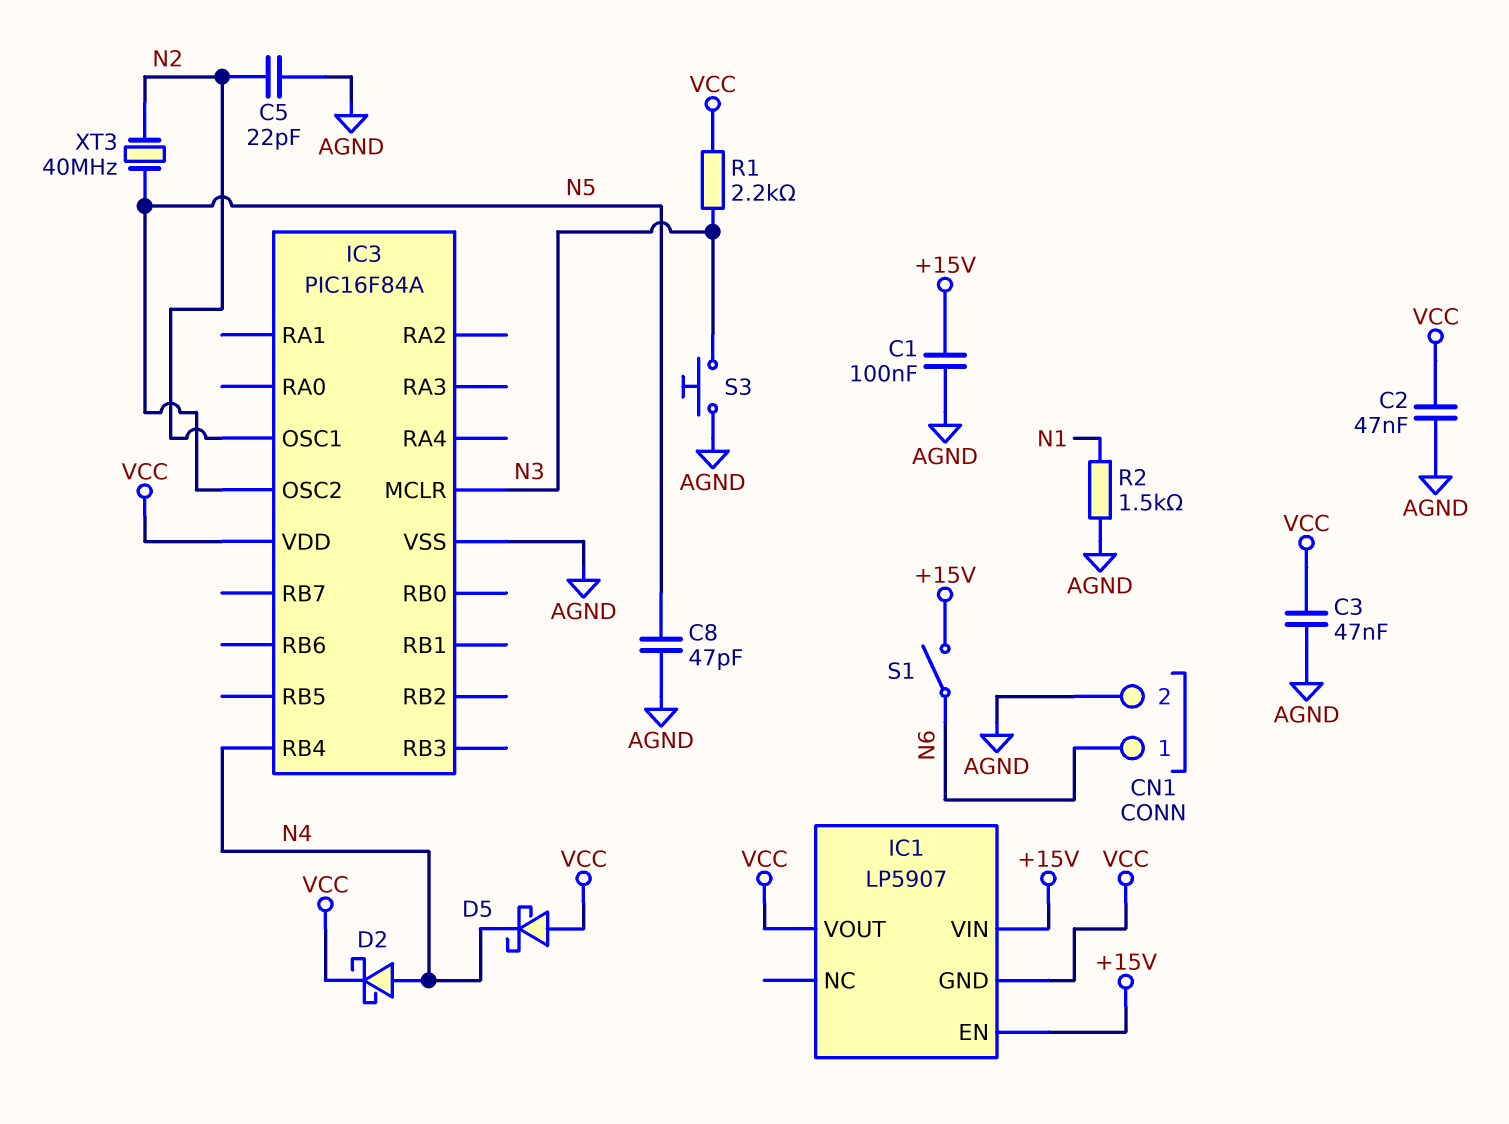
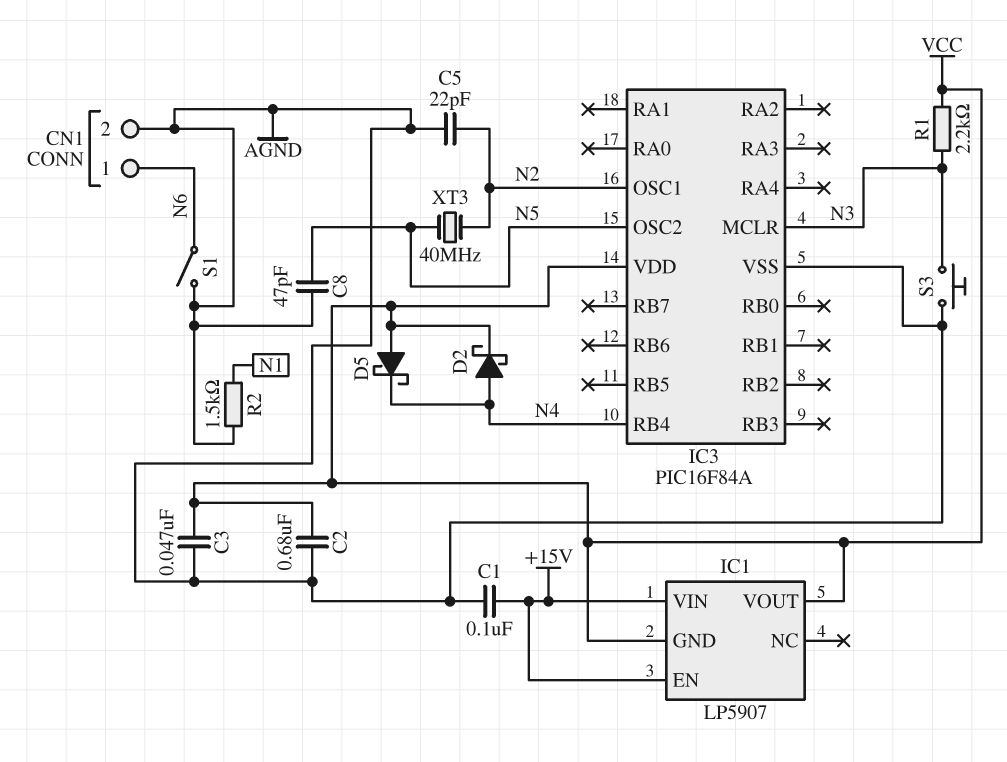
C2: 47nF (AGND, VCC) -> 680nF (AGND, VCC)
S1: switch (+15V, N6) -> switch (AGND, N6)

